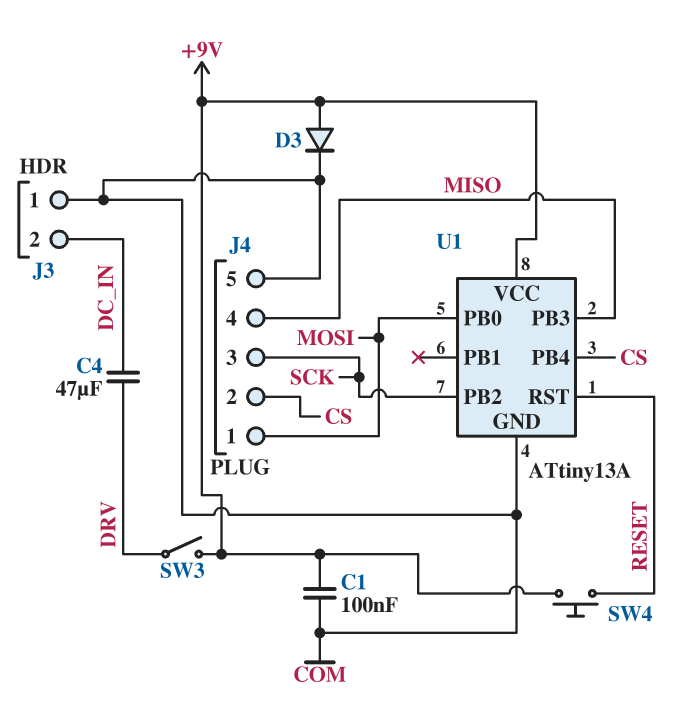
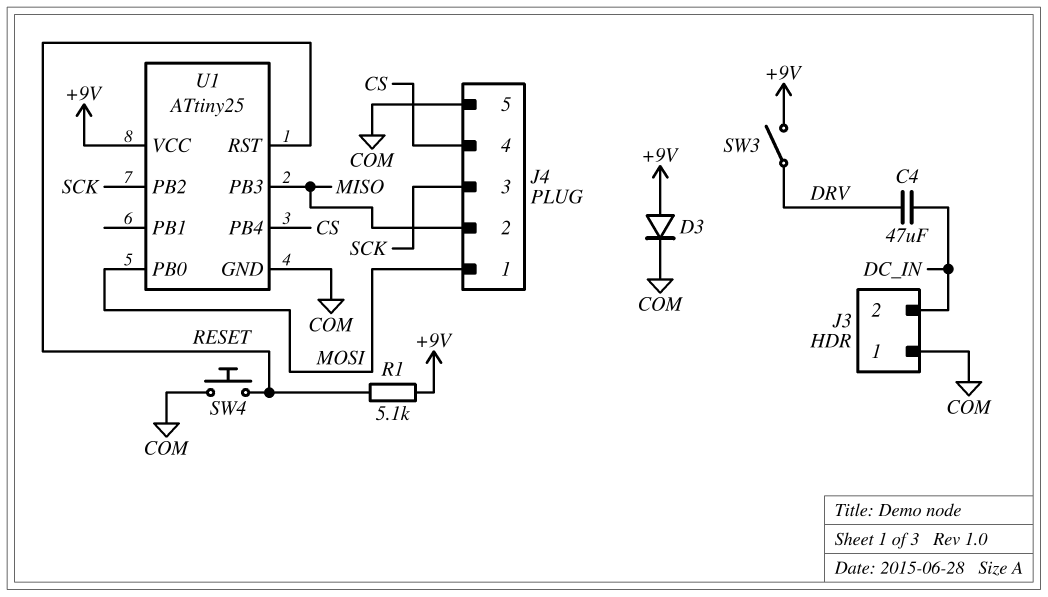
C1: 100nF (+9V, COM) -> none
J4 pin 2: CS -> MISO
J4 pin 4: MISO -> CS
R1: none -> 5.1k (+9V, RESET)
SW4: button (+9V, RESET) -> button (COM, RESET)
U1: ATtiny13A -> ATtiny25

